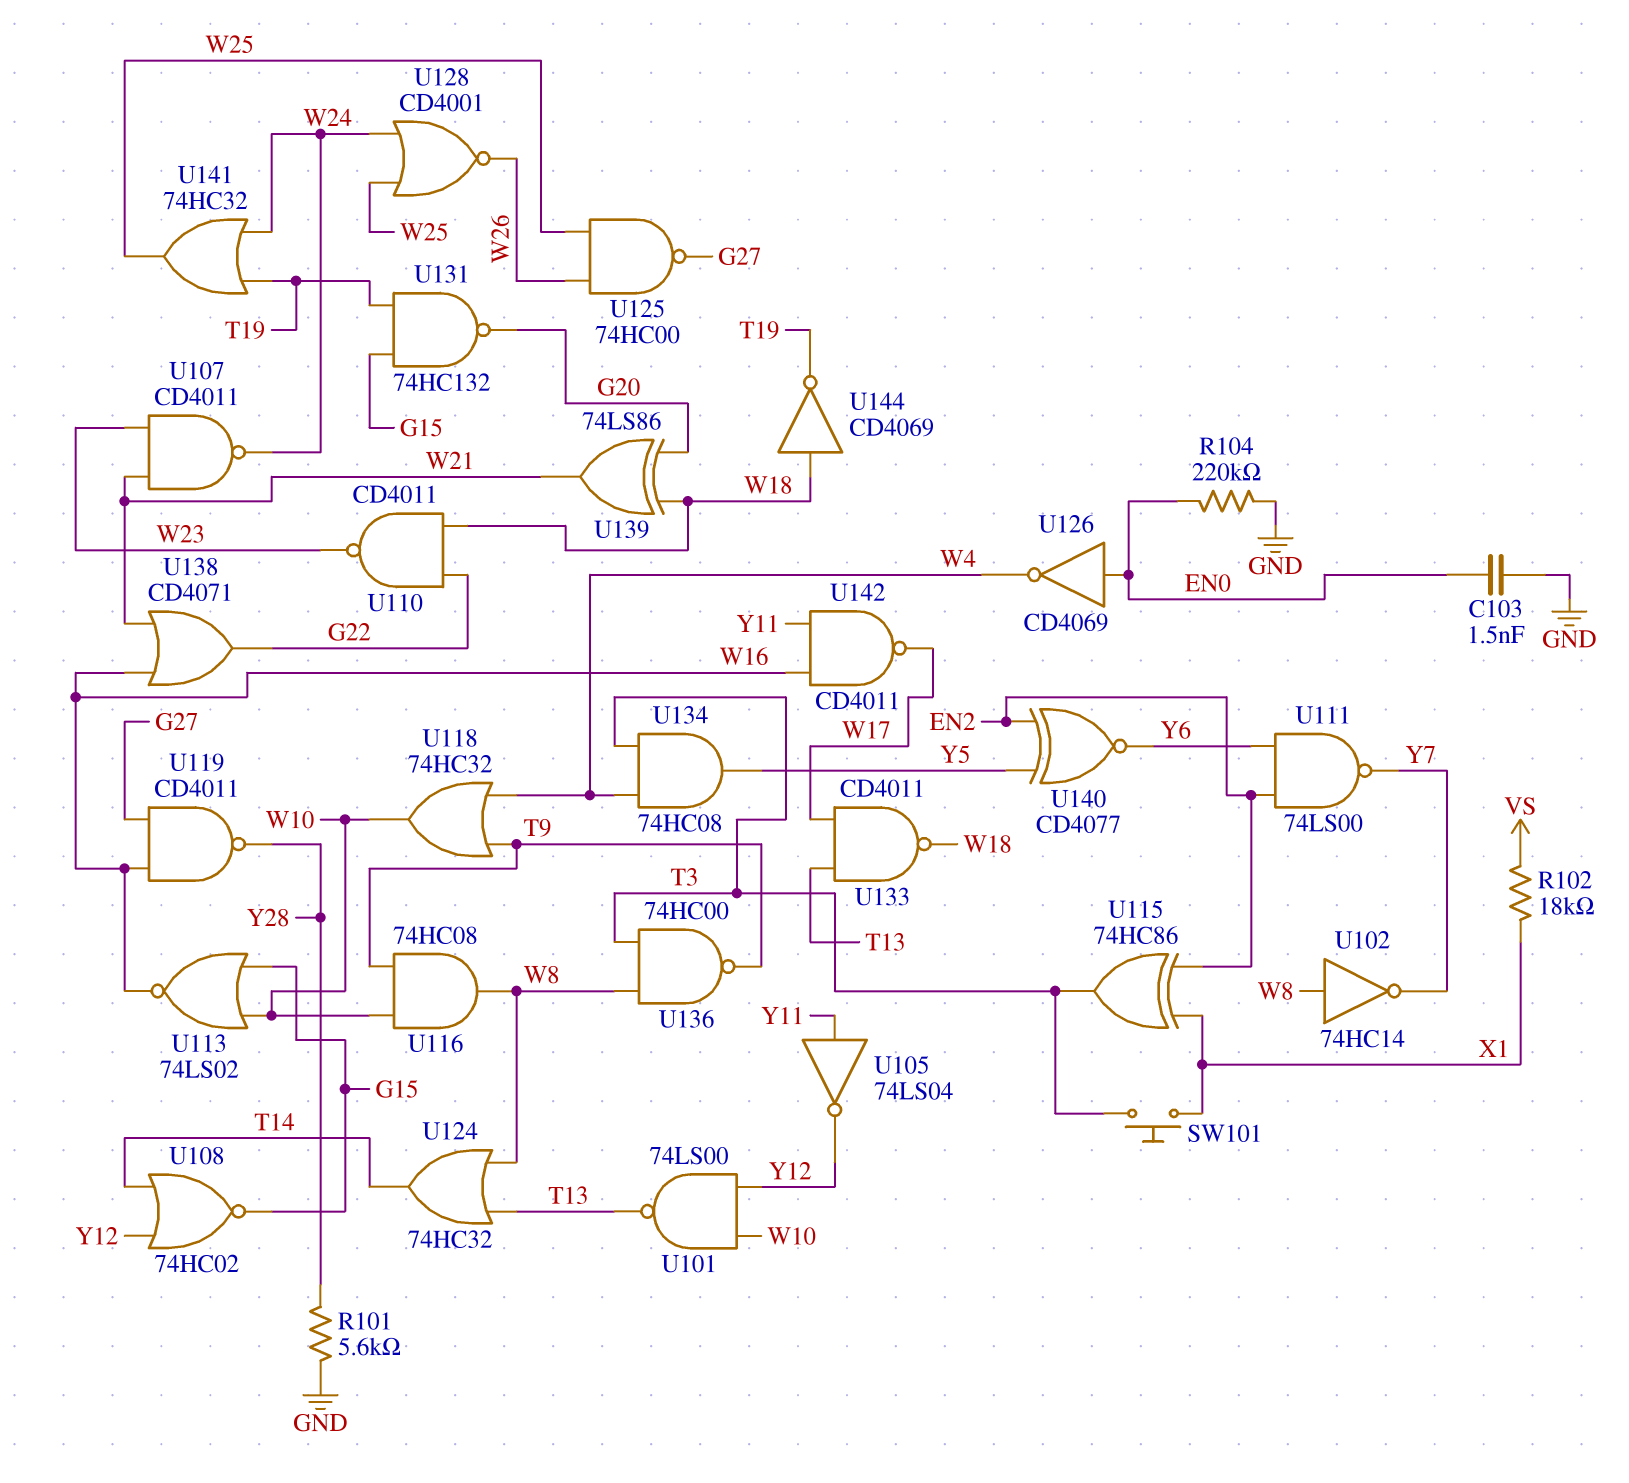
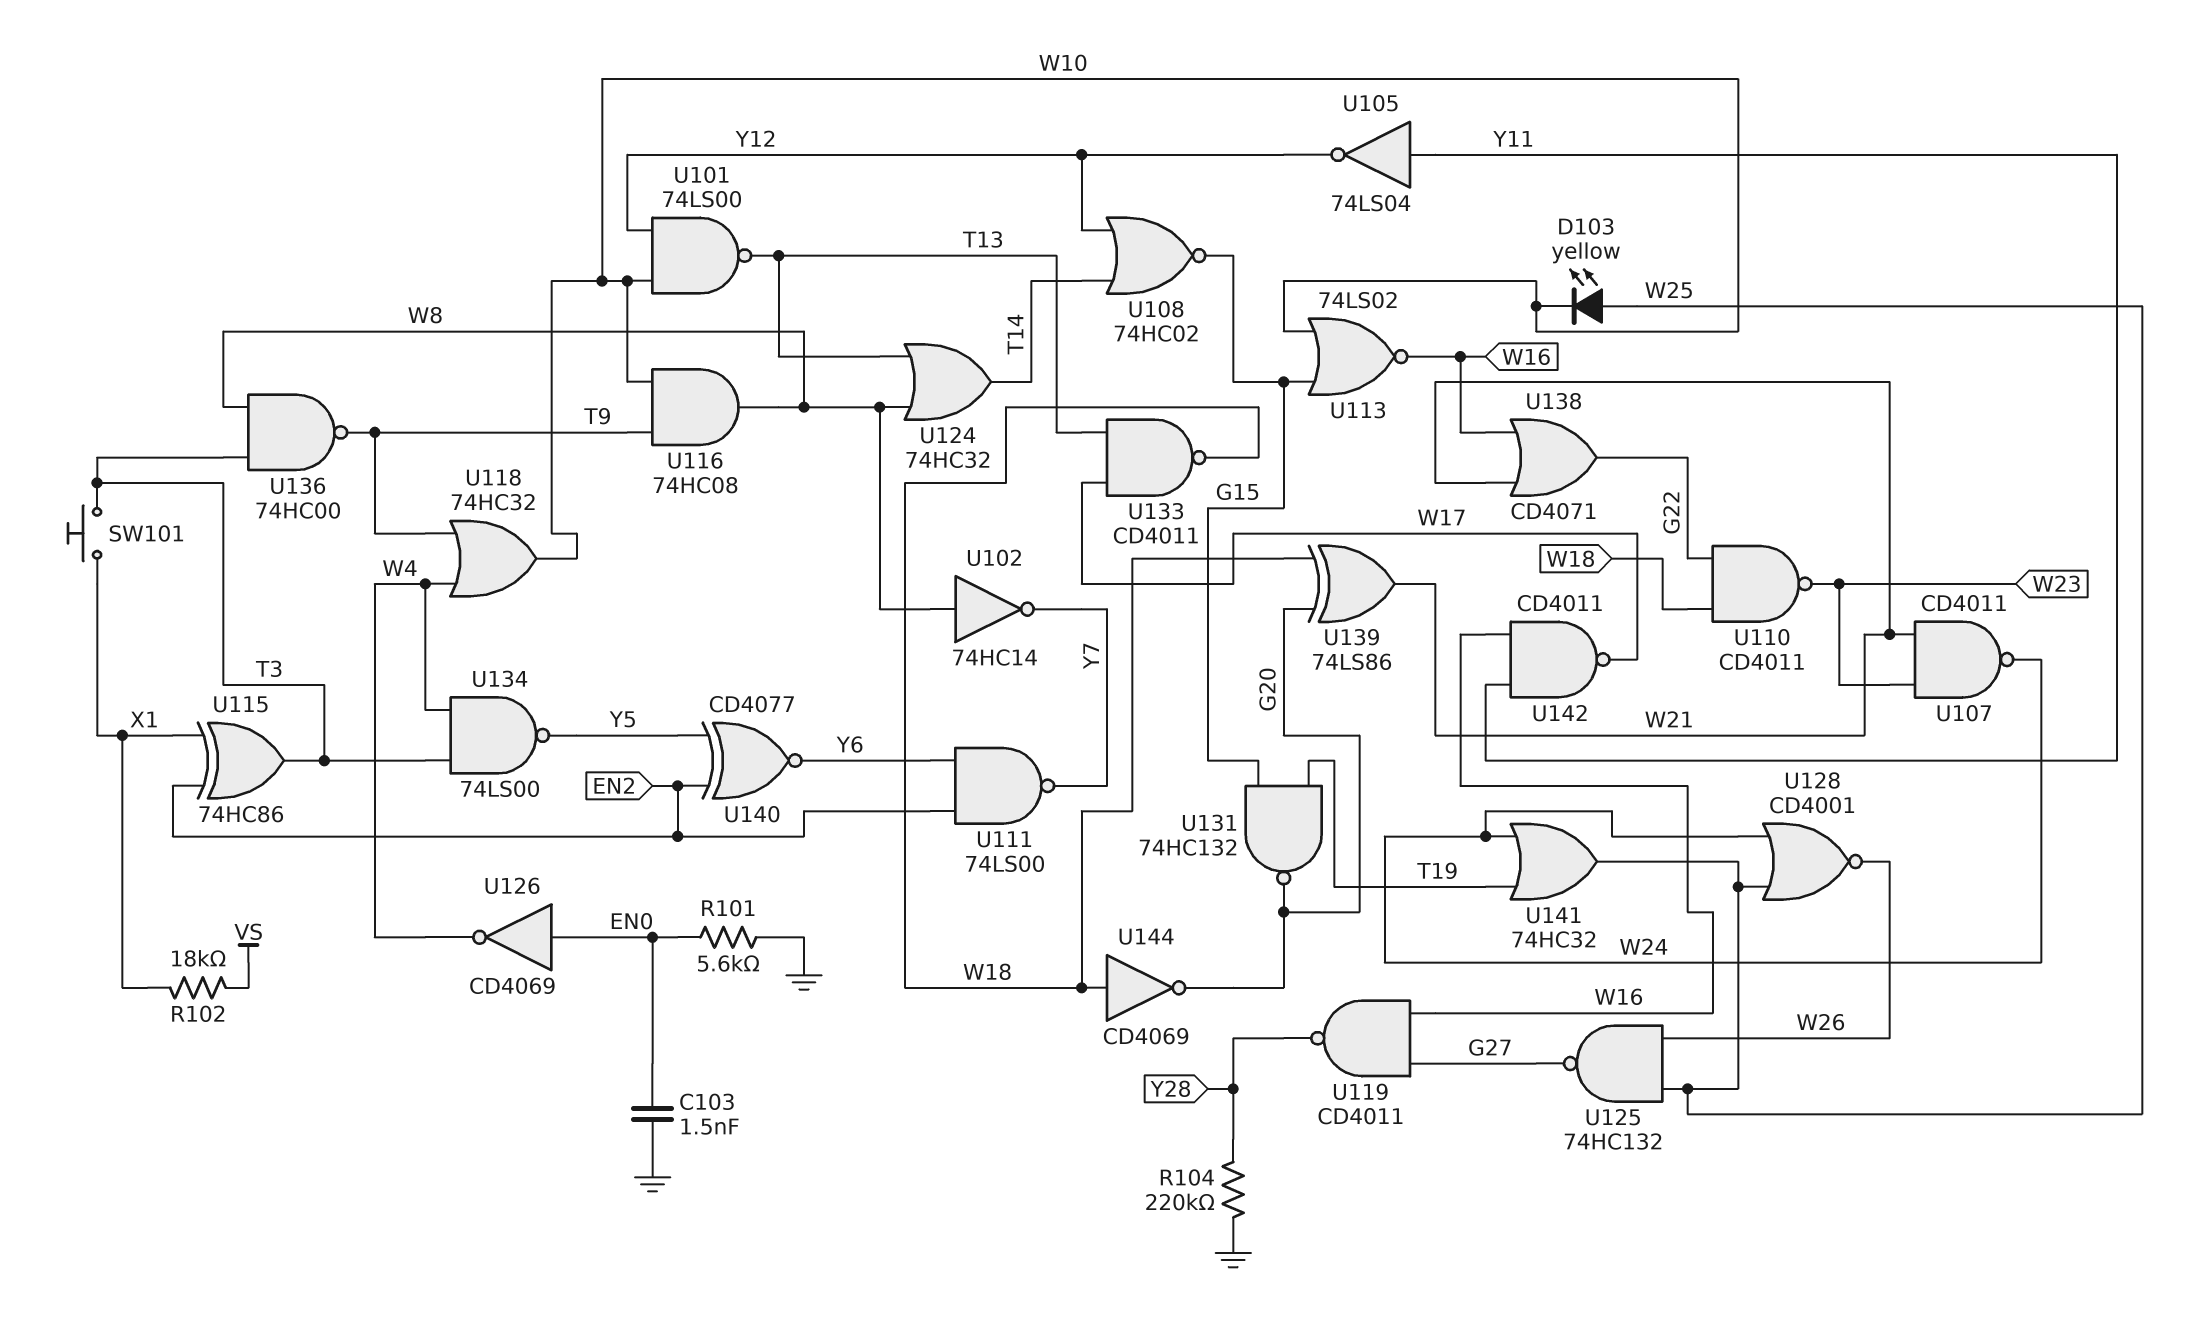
D103: none -> LED yellow (A W25, K W10)
R101: 5.6k (GND, Y28) -> 5.6k (EN0, GND)
R104: 220k (EN0, GND) -> 220k (GND, Y28)
U125: NAND 74HC00 (in W25, in W26, out G27) -> NAND 74HC132 (in W25, in W26, out G27)
U134: AND 74HC08 (in T3, in W4, out Y5) -> NAND 74LS00 (in T3, in W4, out Y5)
U144: NOT CD4069 (in W18, out T19) -> NOT CD4069 (in W18, out G20)

